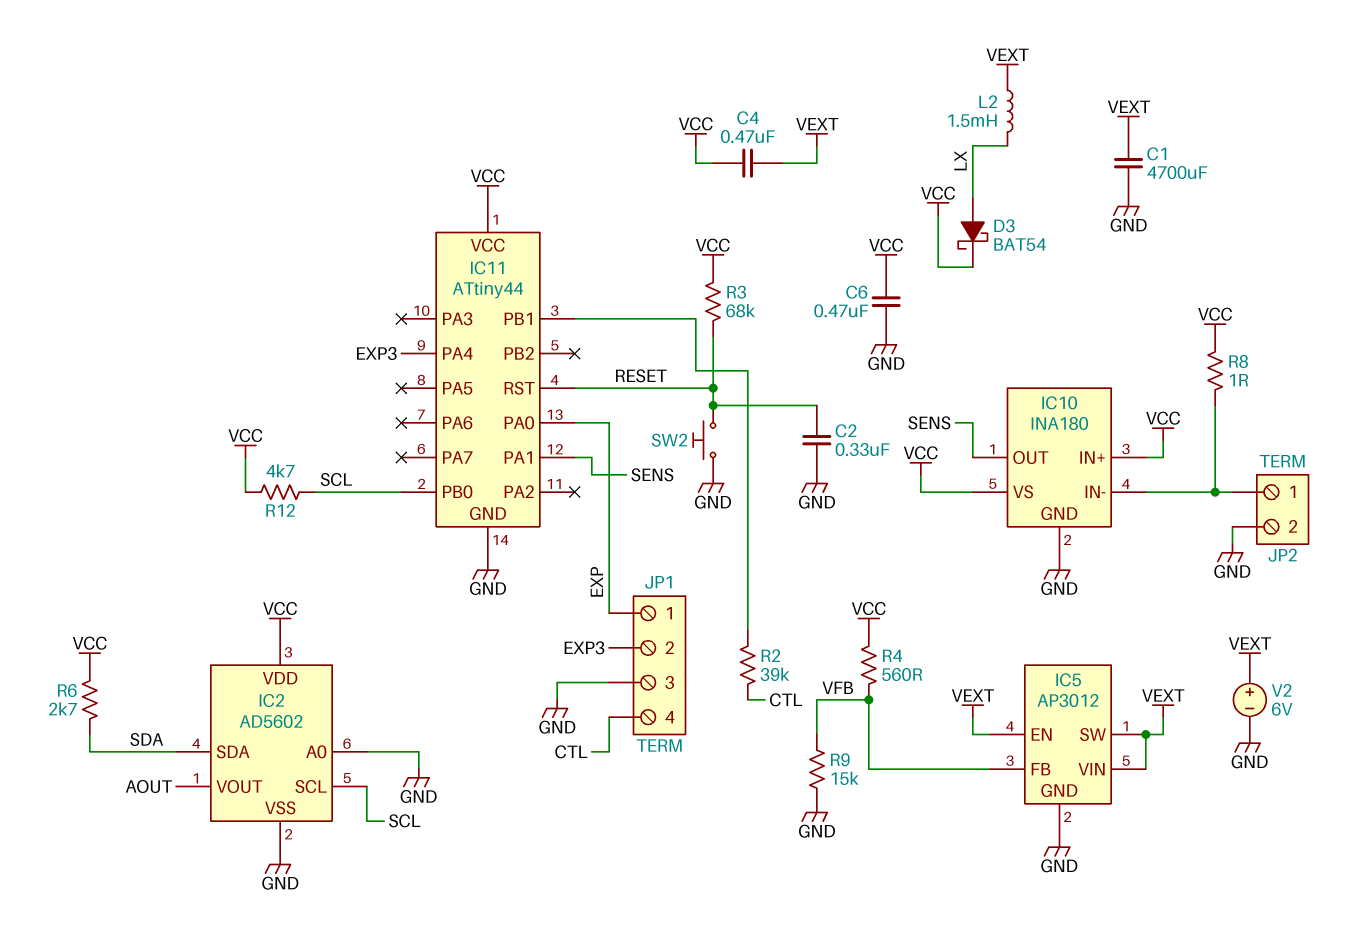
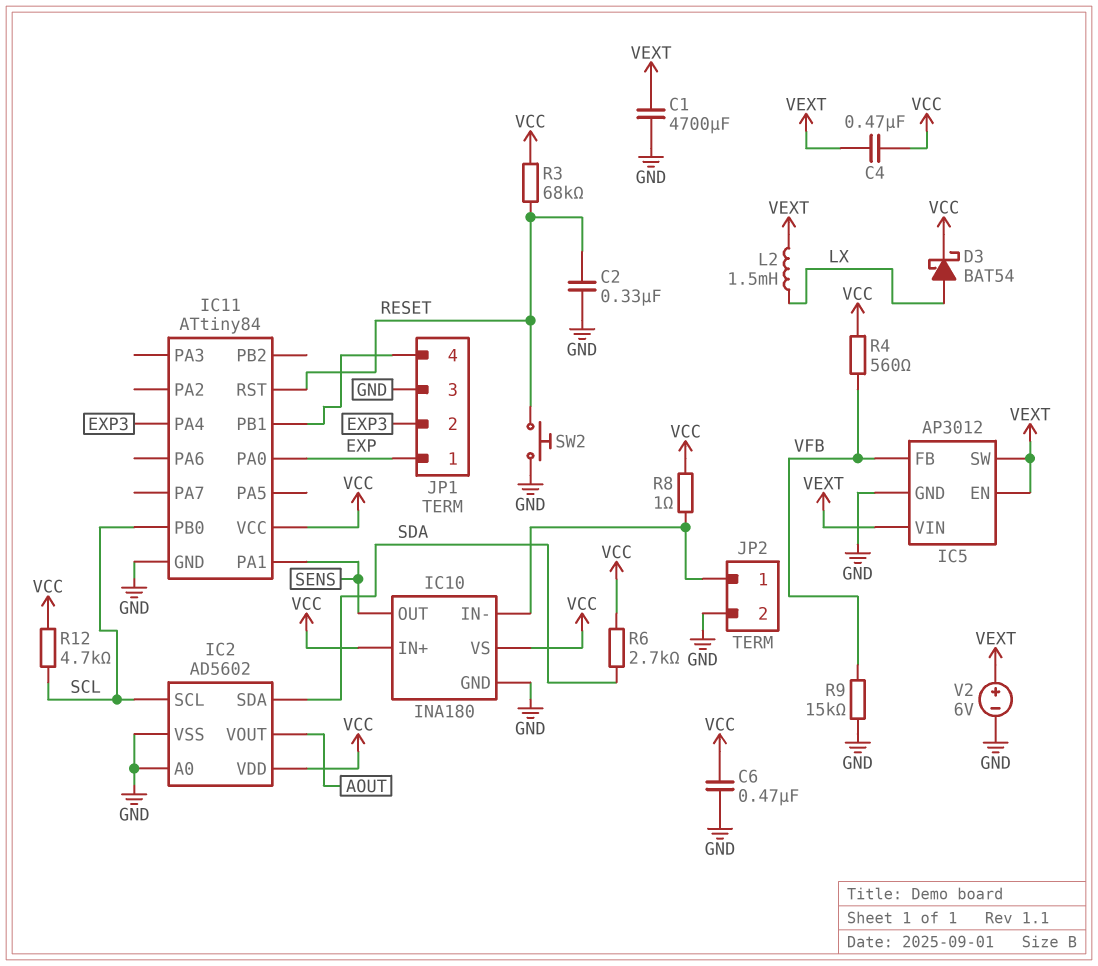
IC11: ATtiny44 -> ATtiny84
JP1 pin 4: CTL -> IC11/PB1
R2: 39k (CTL, IC11/PB1) -> none

